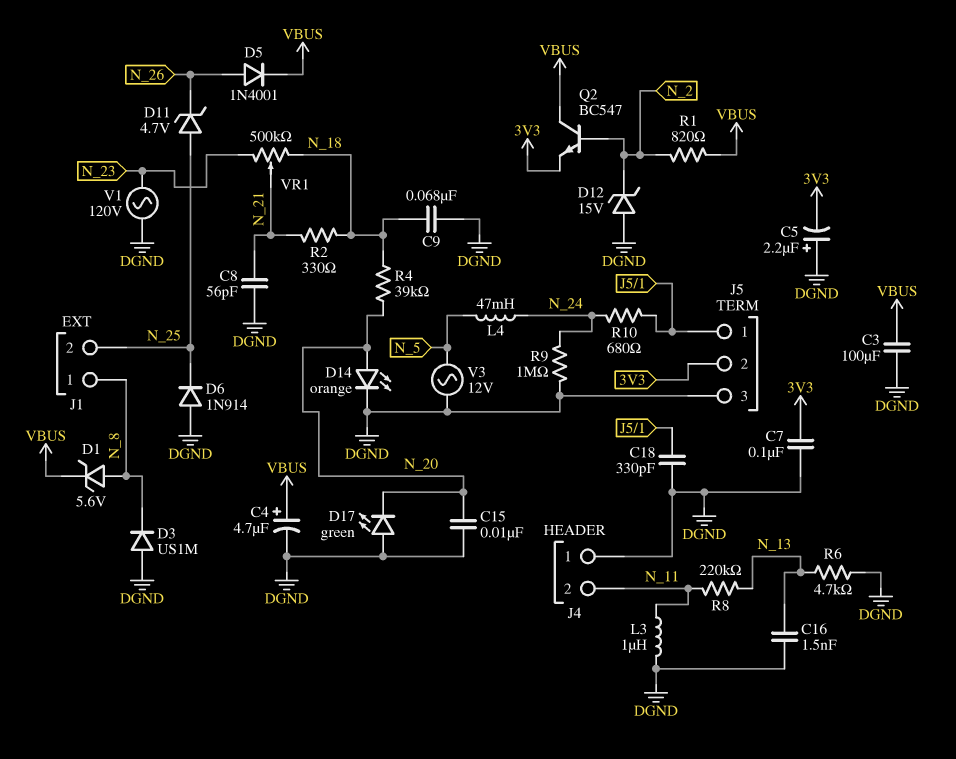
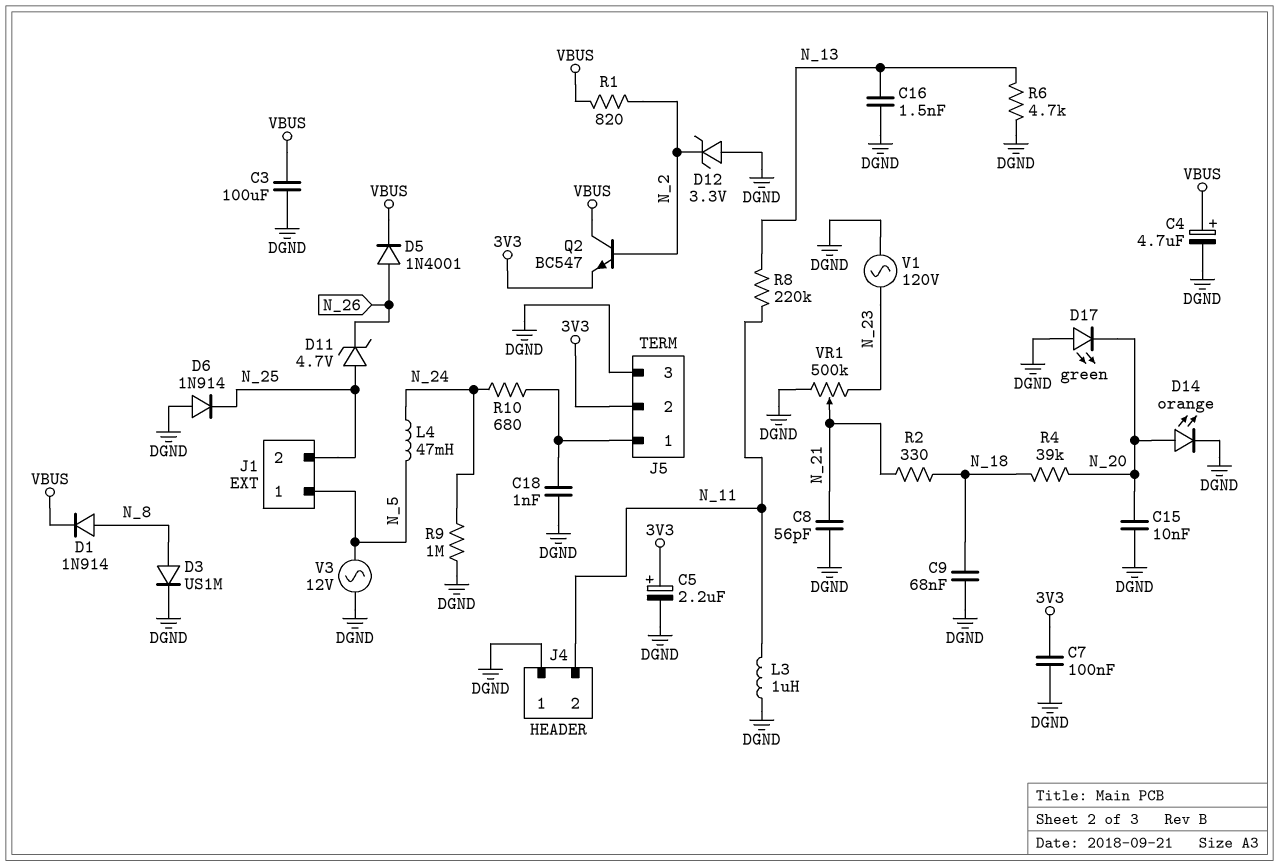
C5: 2.2uF (plus DGND, minus 3V3) -> 2.2uF (plus 3V3, minus DGND)
C18: 330pF (DGND, J5/1) -> 1nF (DGND, J5/1)
D1: zener 5.6V (A N_8, K VBUS) -> diode 1N914 (A N_8, K VBUS)
D3: diode US1M (A DGND, K N_8) -> diode US1M (A N_8, K DGND)
D12: zener 15V (A DGND, K N_2) -> zener 3.3V (A DGND, K N_2)
J1 pin 1: N_8 -> N_5
VR1: 500k (N_18, N_23, wiper N_21) -> 500k (DGND, N_23, wiper N_21)

